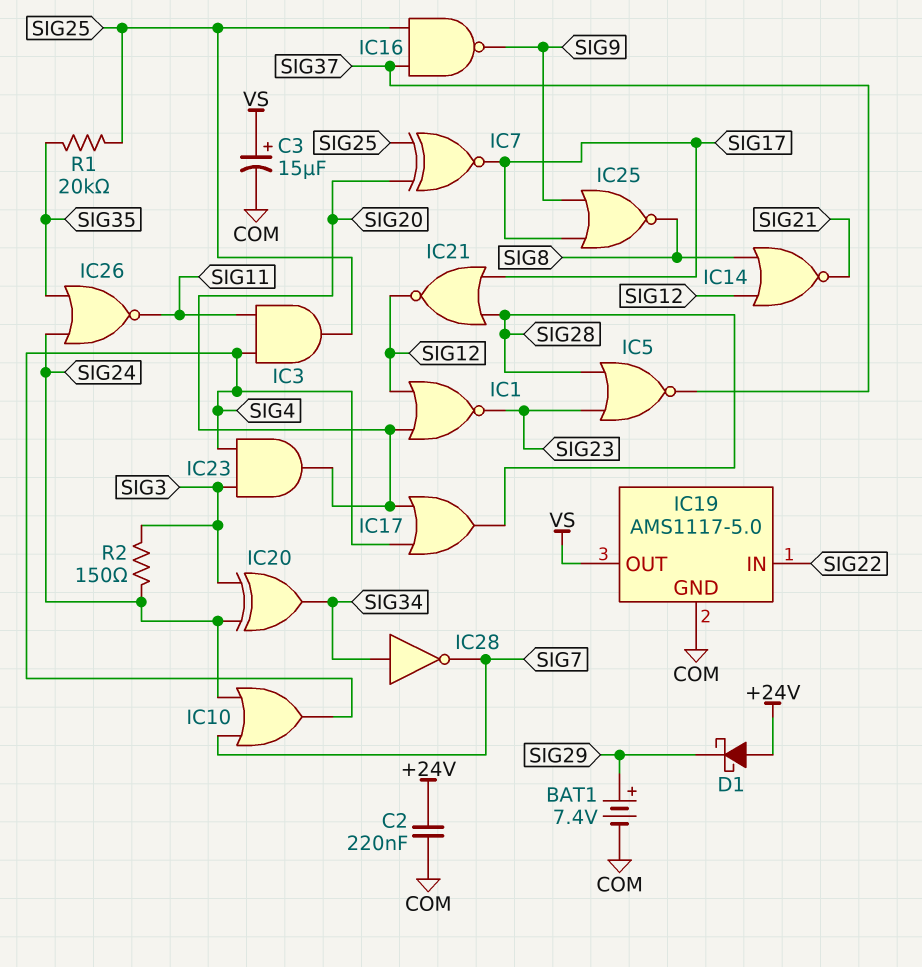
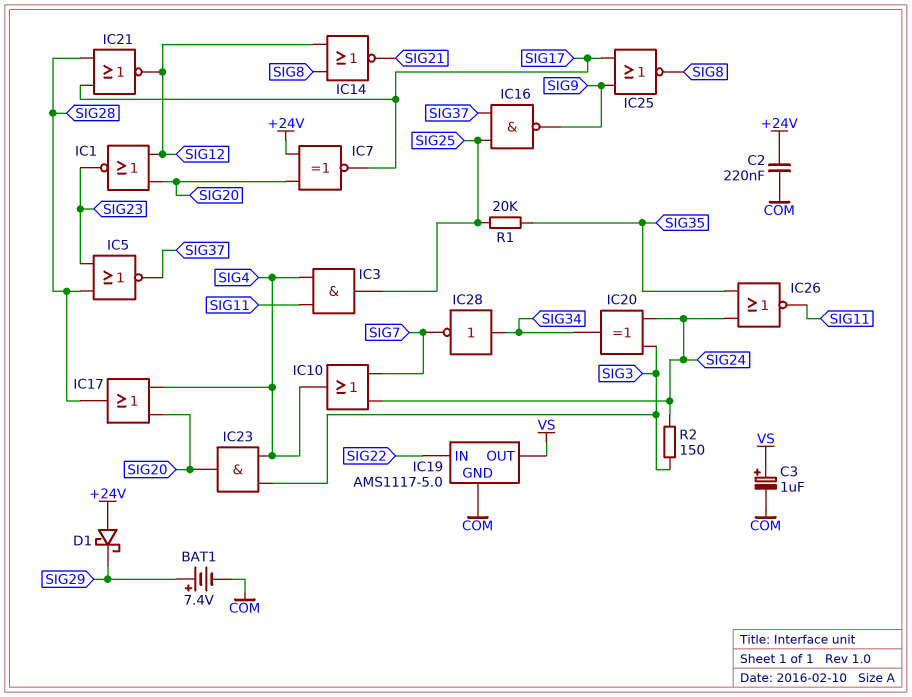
C3: 15uF (plus VS, minus COM) -> 1uF (plus VS, minus COM)
IC7: XNOR (in SIG20, in SIG25, out SIG17) -> XNOR (in +24V, in SIG20, out SIG17)

